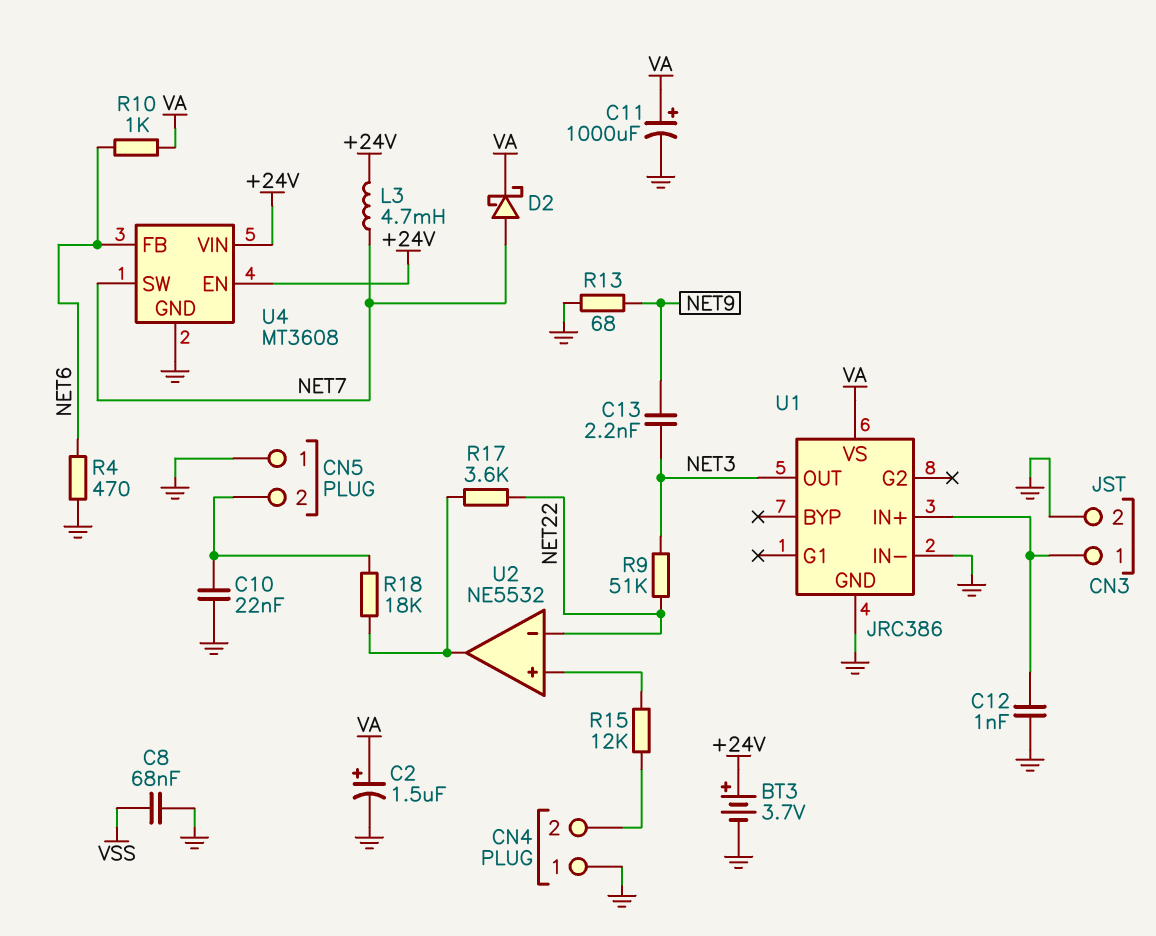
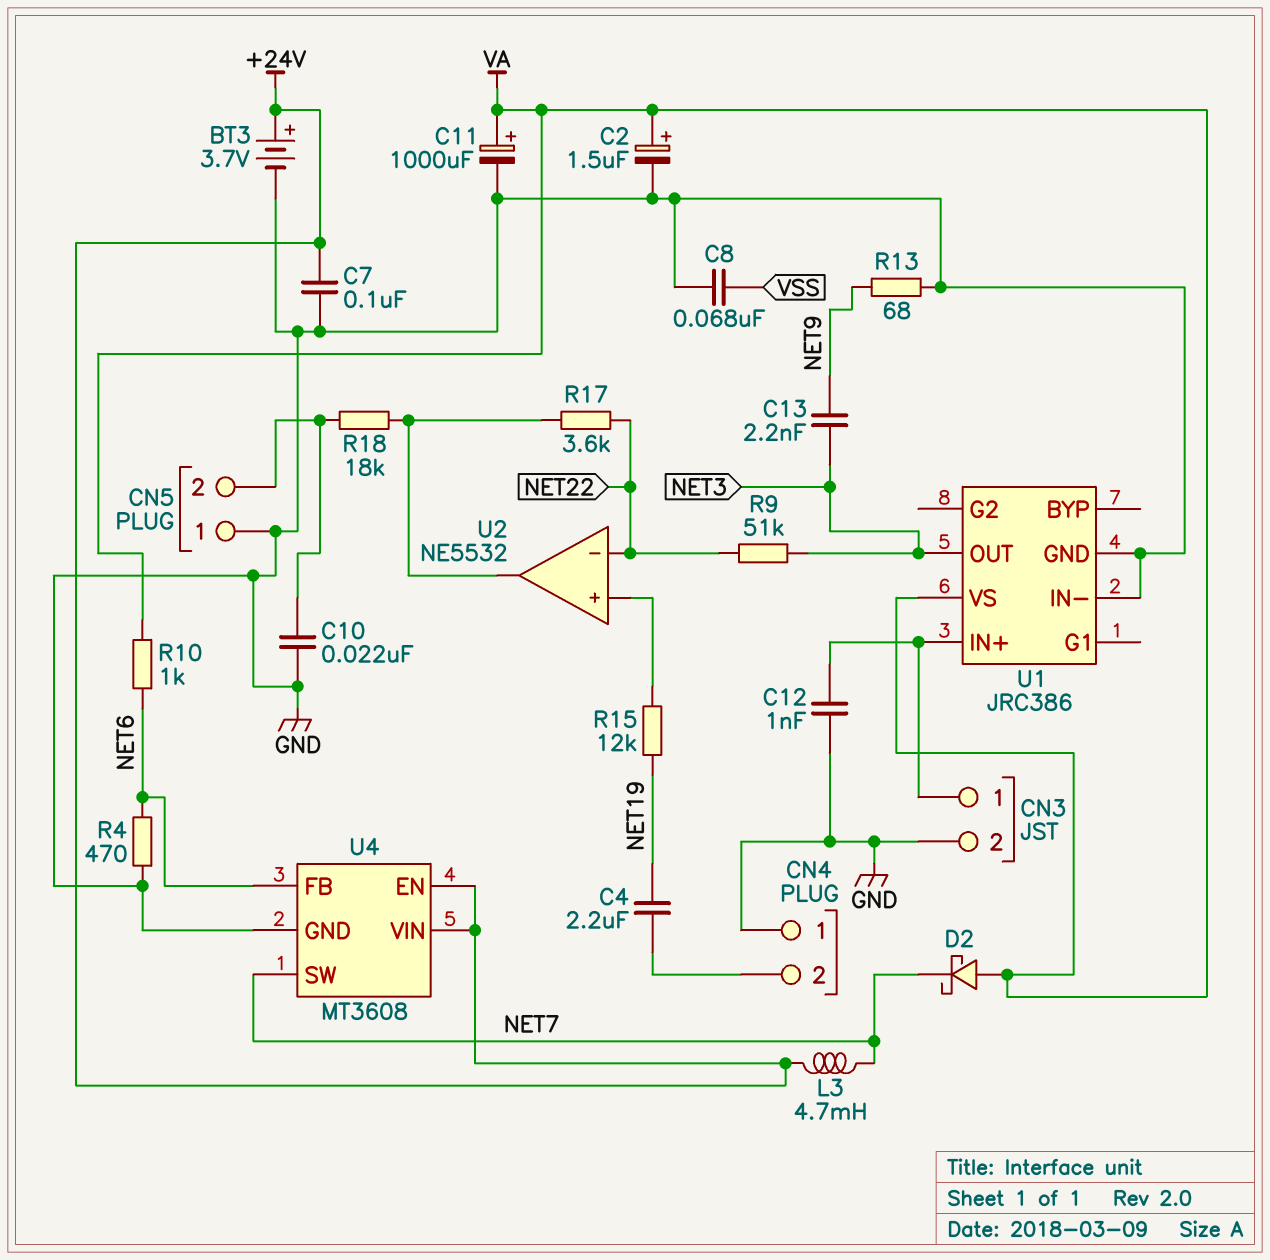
C4: none -> 2.2uF (CN4/2, NET19)
C7: none -> 100nF (+24V, GND)
D2: schottky (A NET7, K VA) -> schottky (A VA, K NET7)
R15: 12k (CN4/2, U2/in+) -> 12k (NET19, U2/in+)

